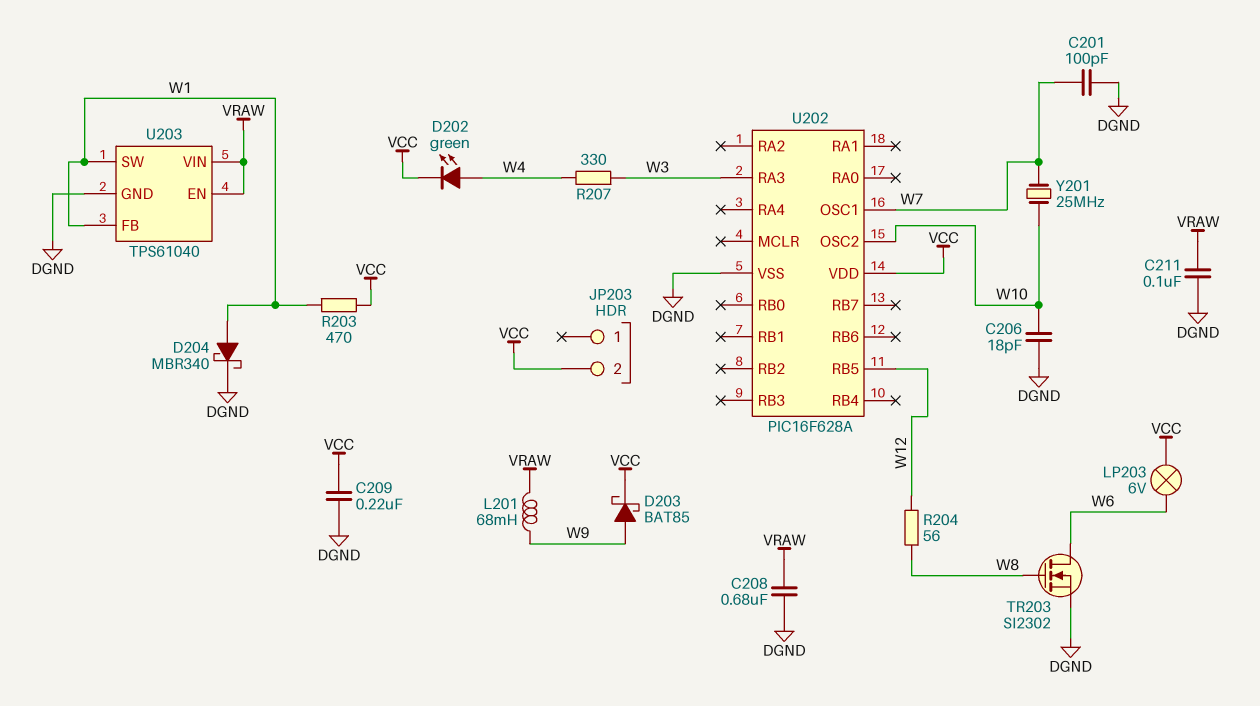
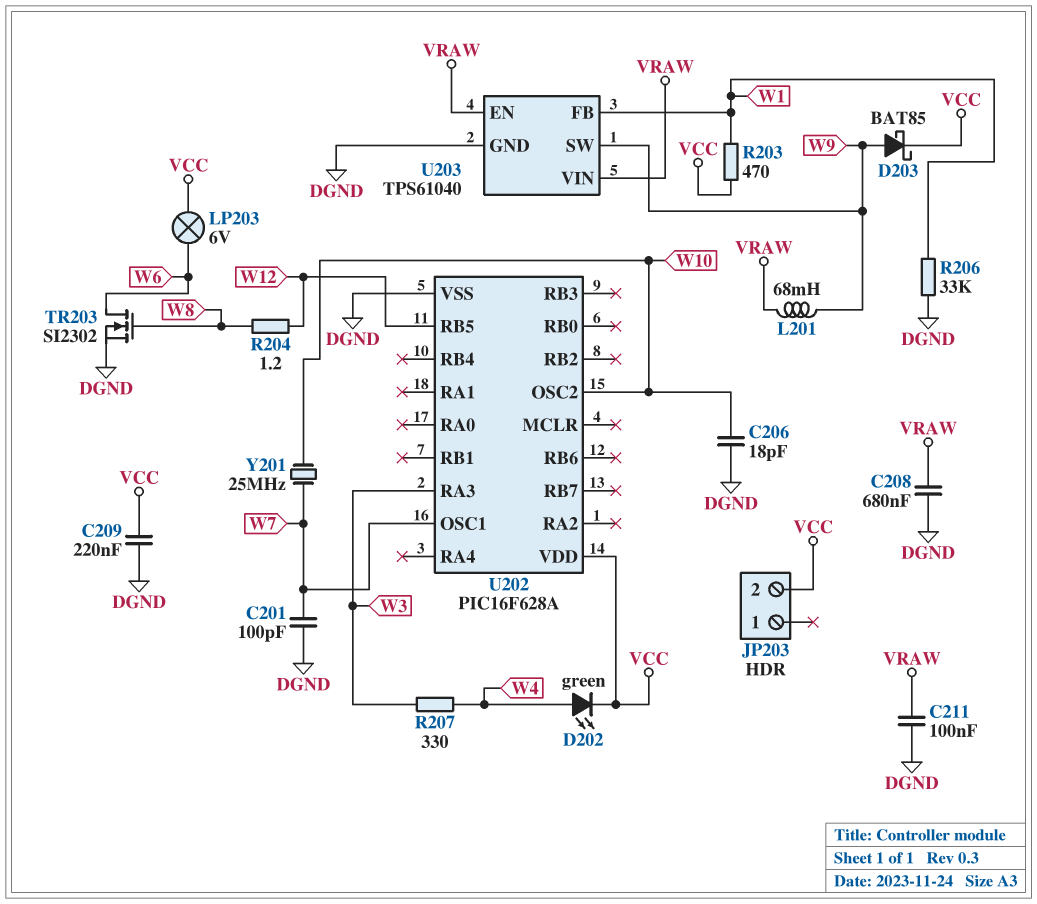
D204: schottky MBR340 (A W1, K DGND) -> none
R204: 56 (W8, W12) -> 1.2 (W8, W12)
R206: none -> 33k (DGND, W1)
U203 pin SW: W1 -> W9

